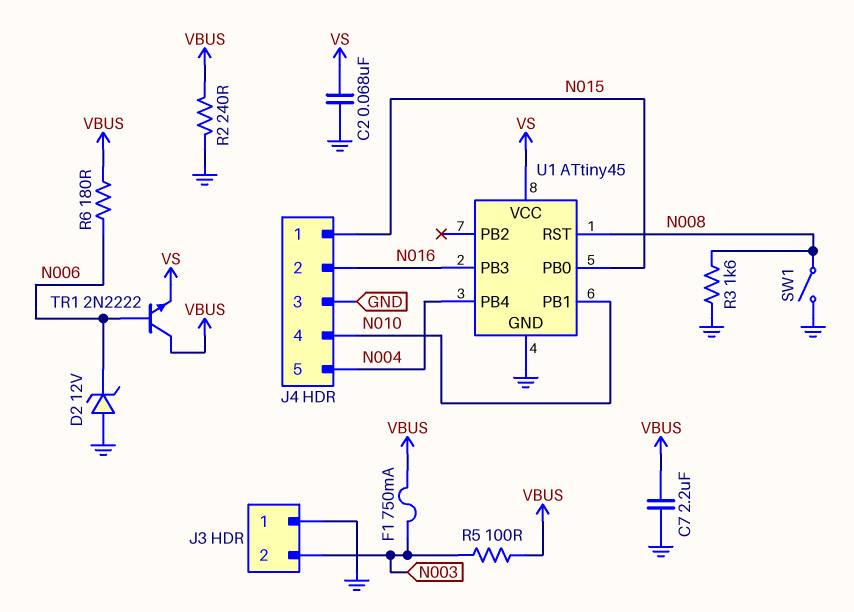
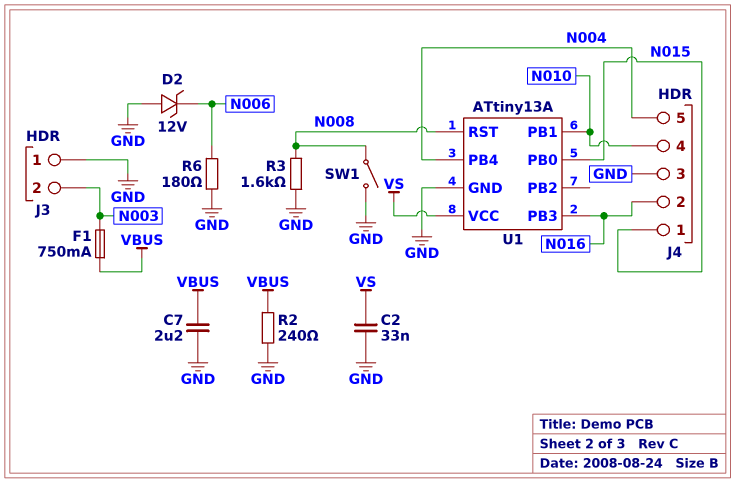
C2: 68nF (GND, VS) -> 33nF (GND, VS)
R5: 100 (N003, VBUS) -> none
R6: 180 (N006, VBUS) -> 180 (GND, N006)
TR1: NPN 2N2222 (B N006, C VBUS, E VS) -> none
U1: ATtiny45 -> ATtiny13A

